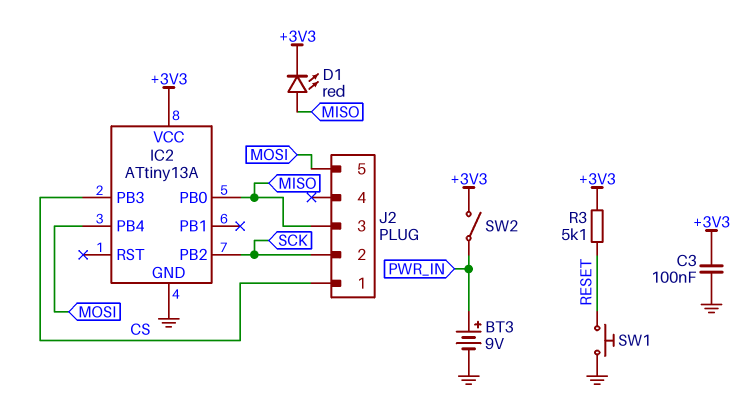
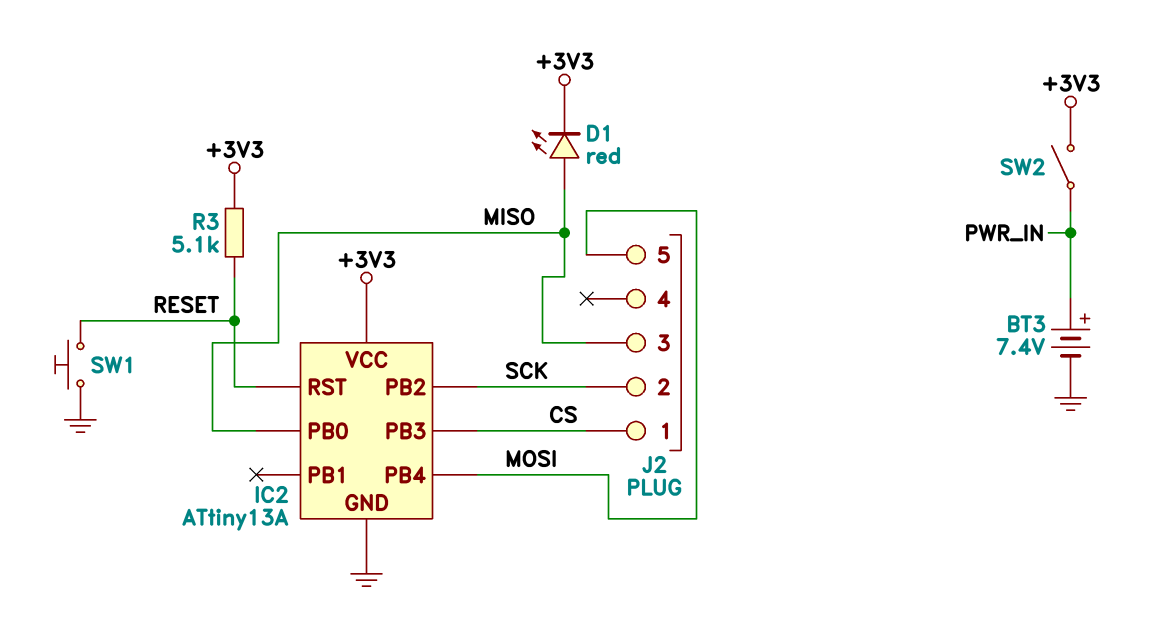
BT3: 9V (plus PWR_IN, minus GND) -> 7.4V (plus PWR_IN, minus GND)
C3: 100nF (+3V3, GND) -> none
IC2 pin RST: none -> RESET

